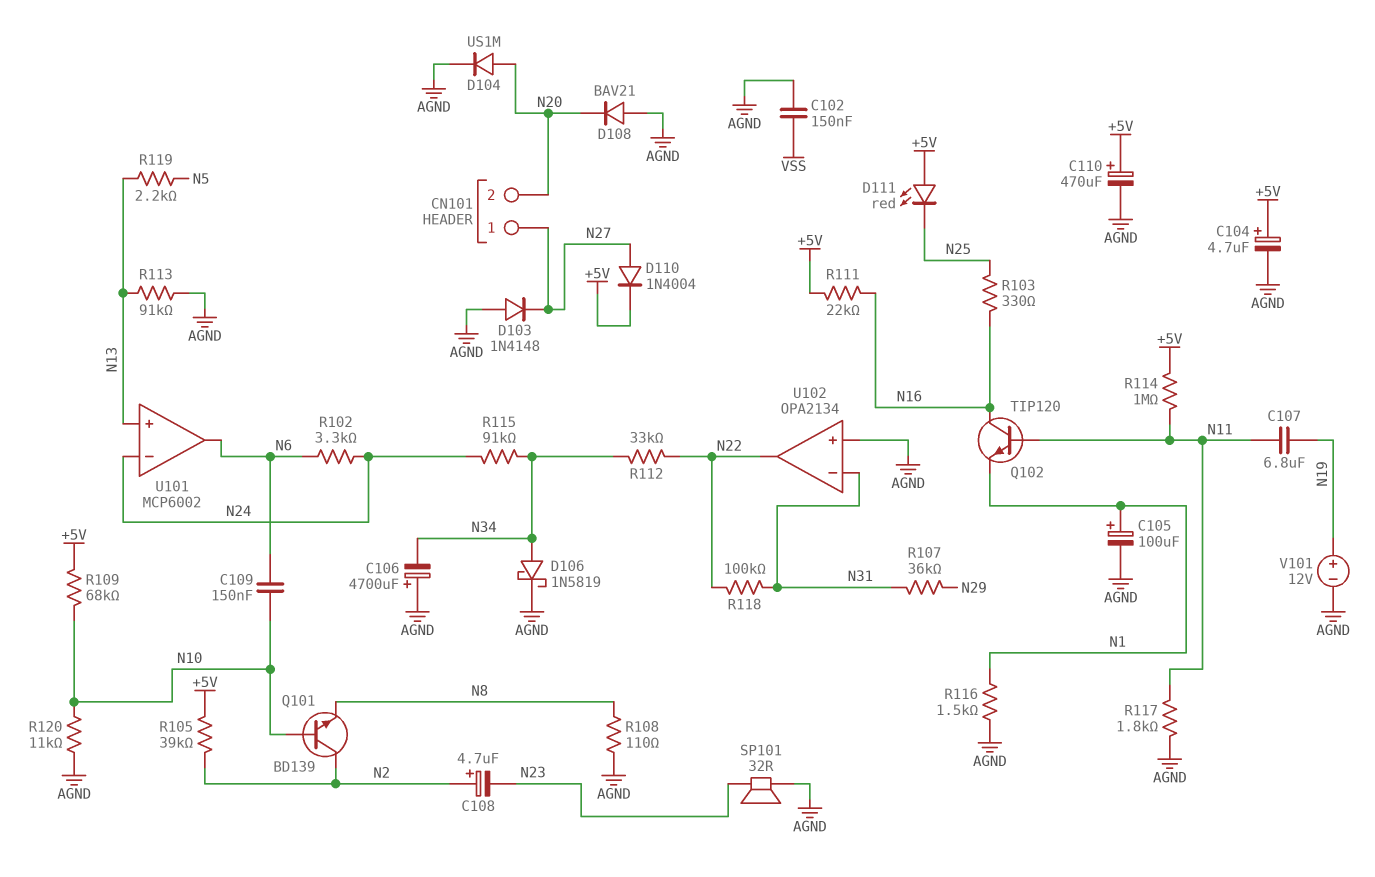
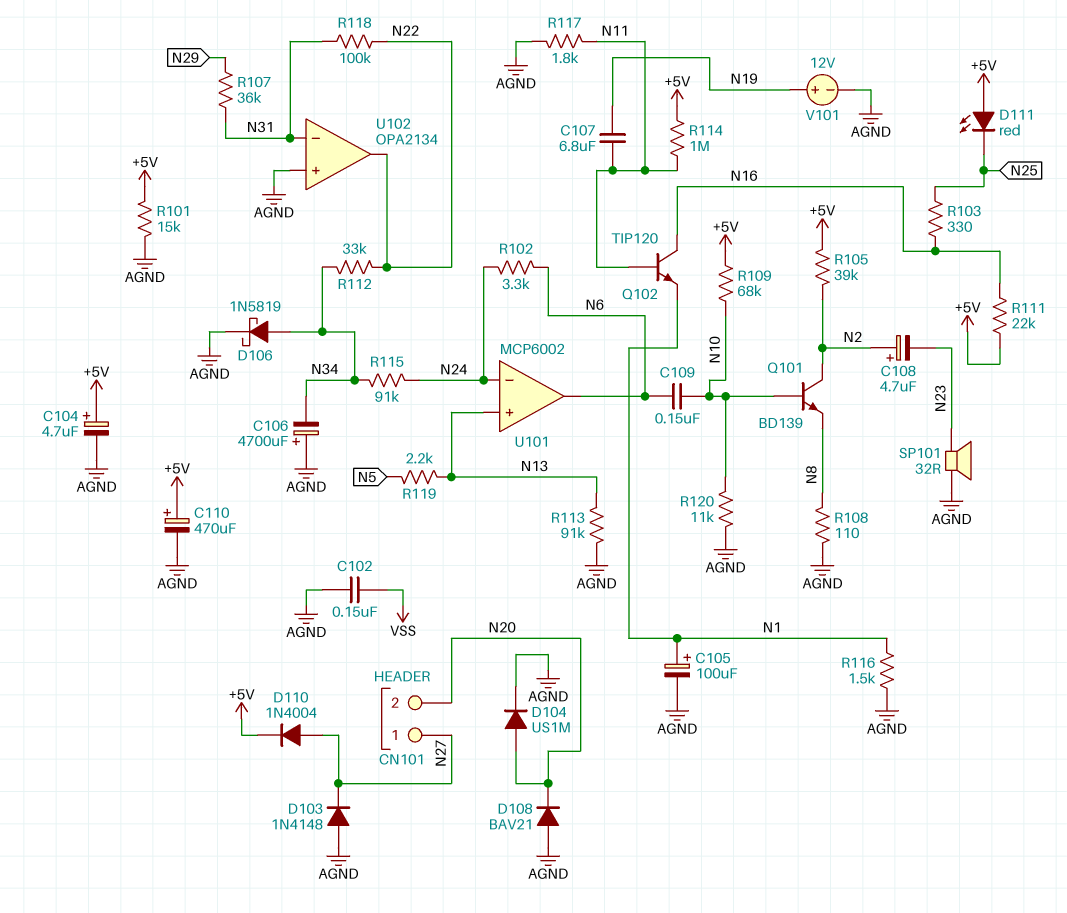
R101: none -> 15k (+5V, AGND)

